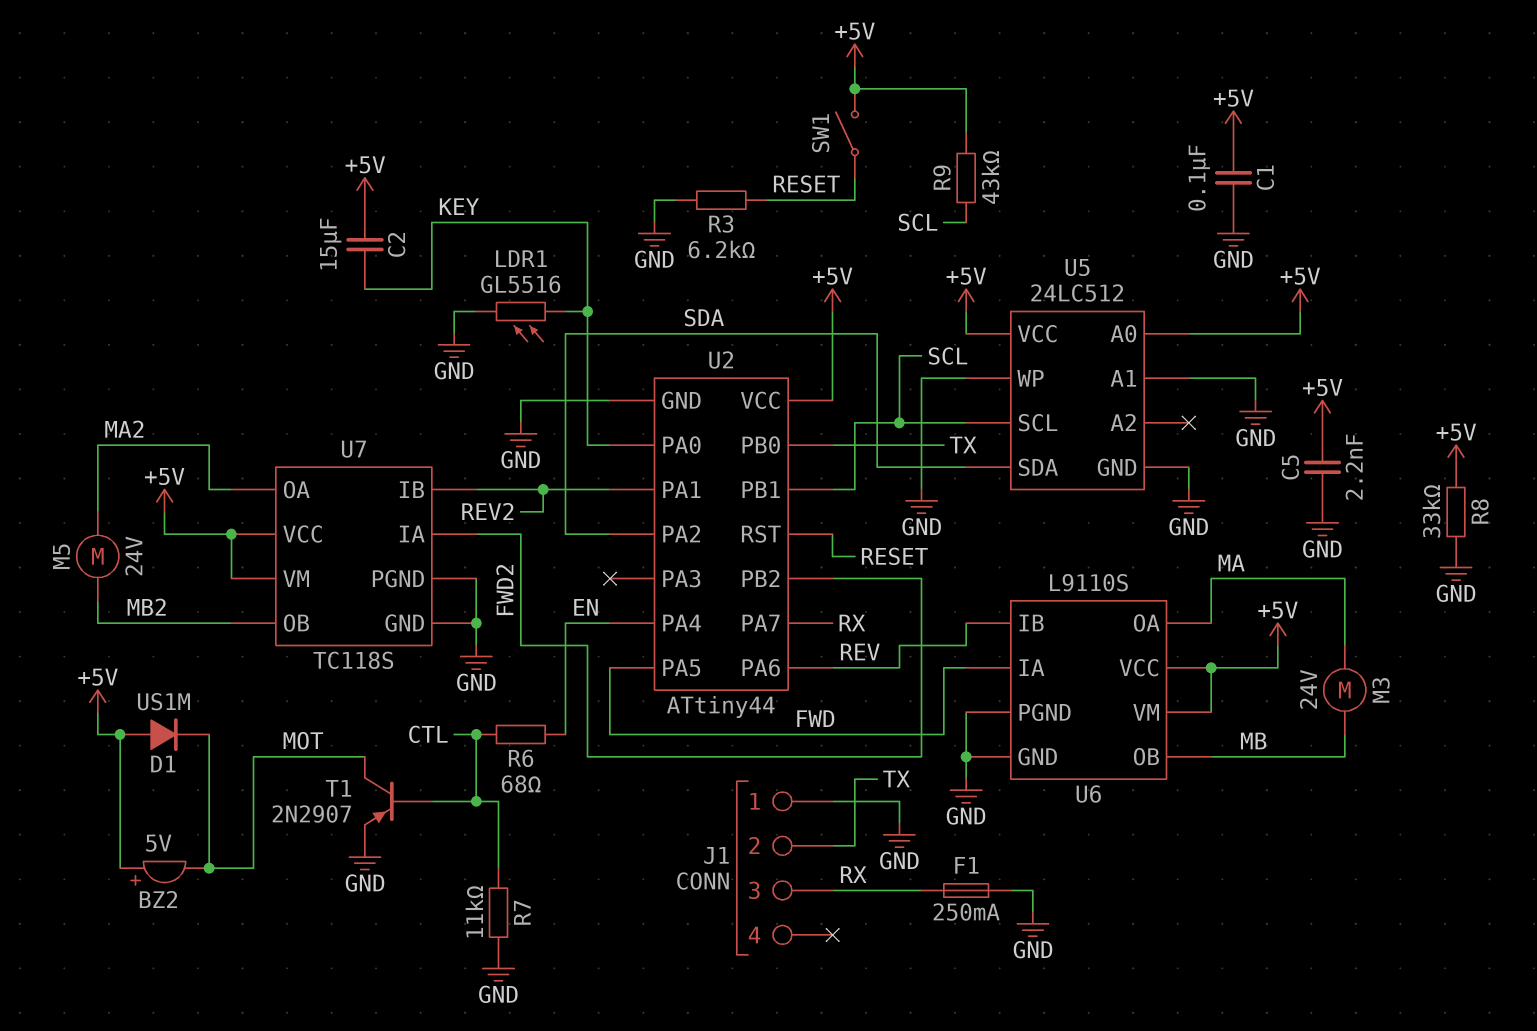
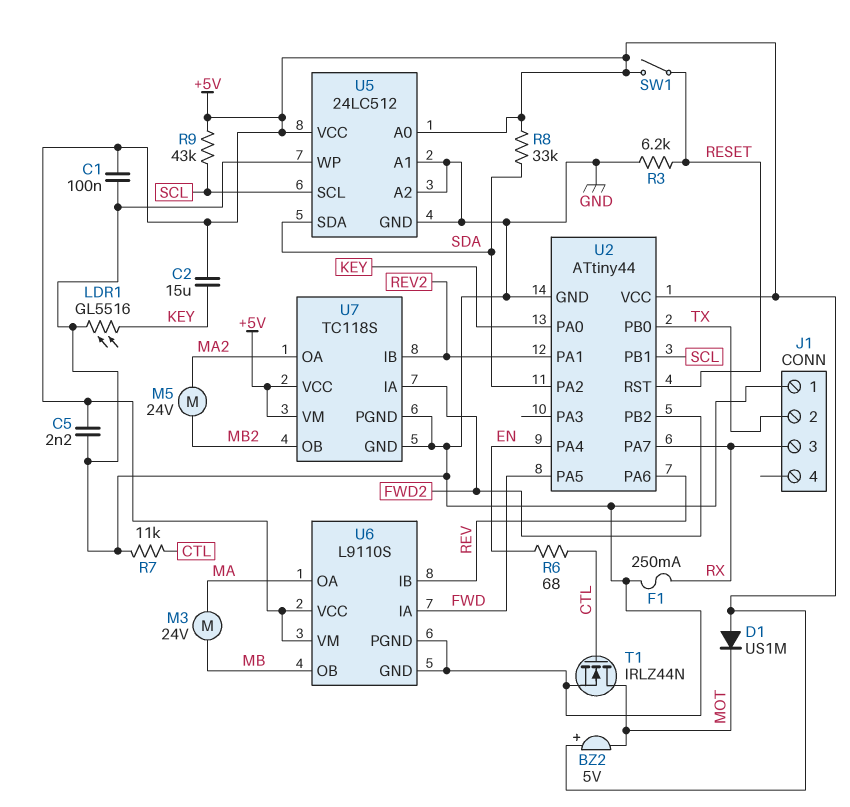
R8: 33k (+5V, GND) -> 33k (+5V, SDA)
T1: PNP 2N2907 (B CTL, C MOT, E GND) -> NMOS IRLZ44N (G CTL, D MOT, S GND)
U5 pin A2: none -> GND

